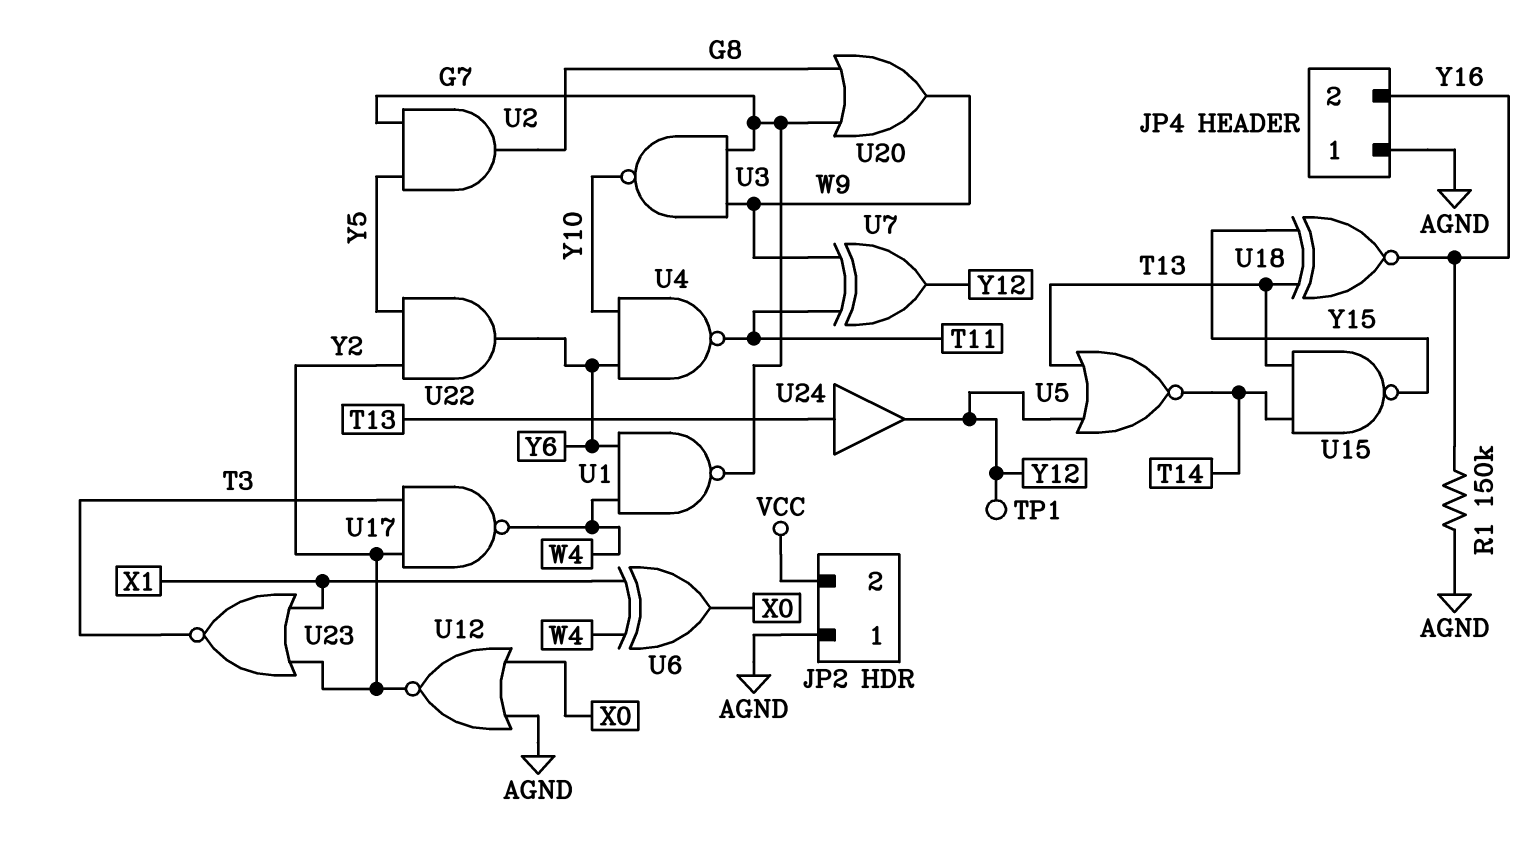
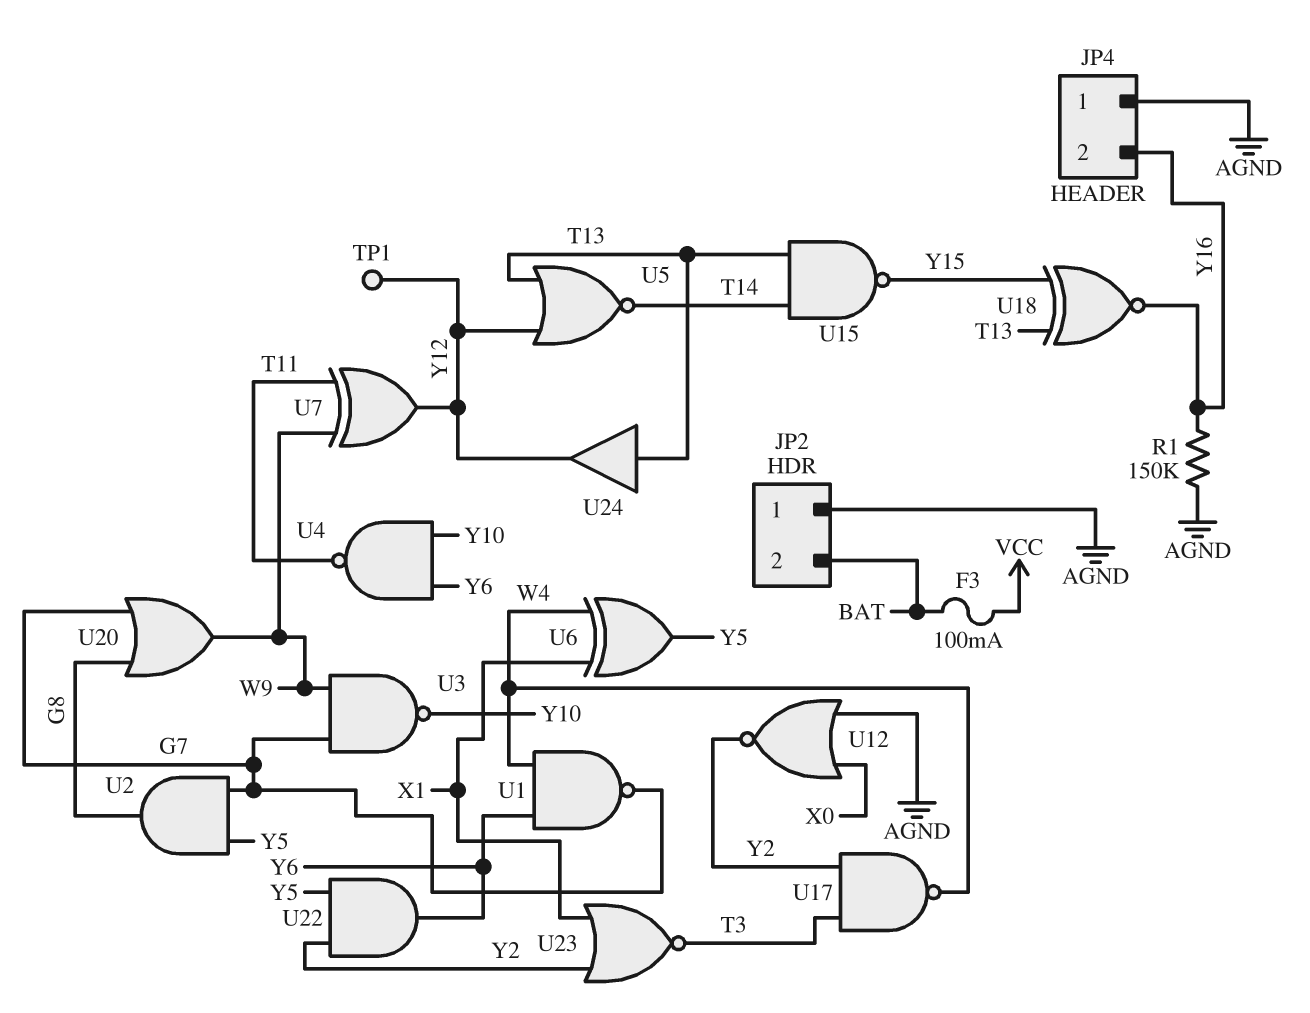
F3: none -> 100mA (BAT, VCC)
JP2 pin 2: VCC -> BAT
U6: XOR (in W4, in X1, out X0) -> XOR (in W4, in X1, out Y5)

